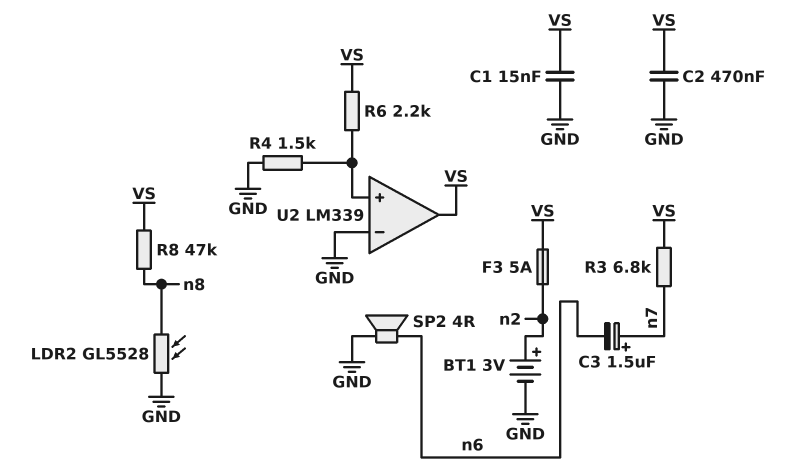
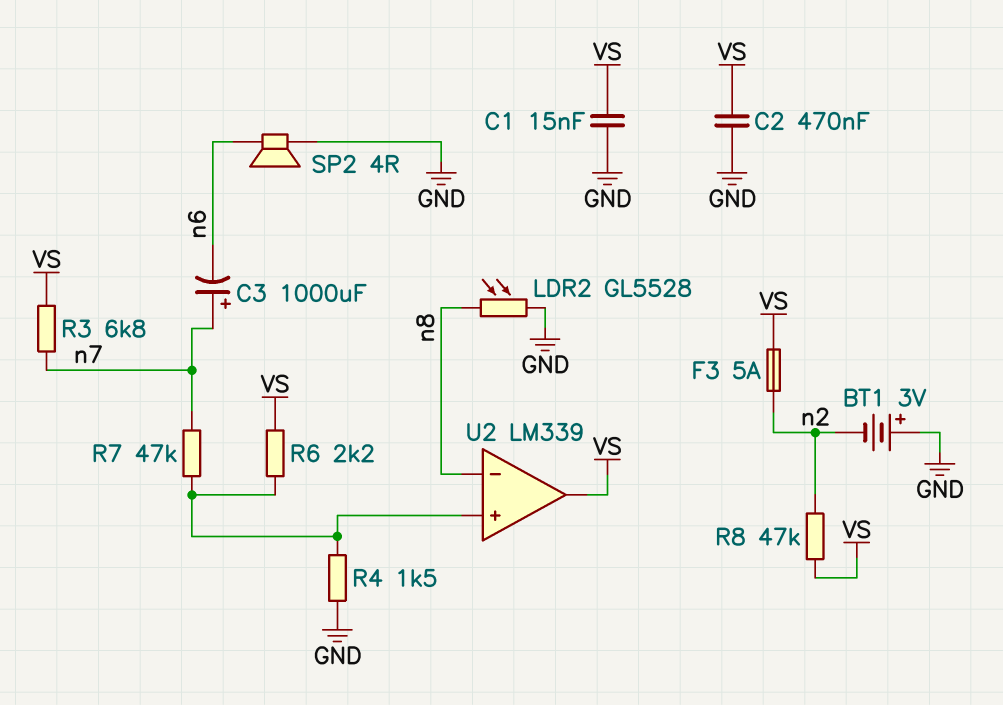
BT1: 3V (plus n2, minus GND) -> 3V (plus GND, minus n2)
C3: 1.5uF (plus n7, minus n6) -> 1000uF (plus n7, minus n6)
R7: none -> 47k (U2/in+, n7)
R8: 47k (VS, n8) -> 47k (VS, n2)
U2 pin in-: GND -> n8

